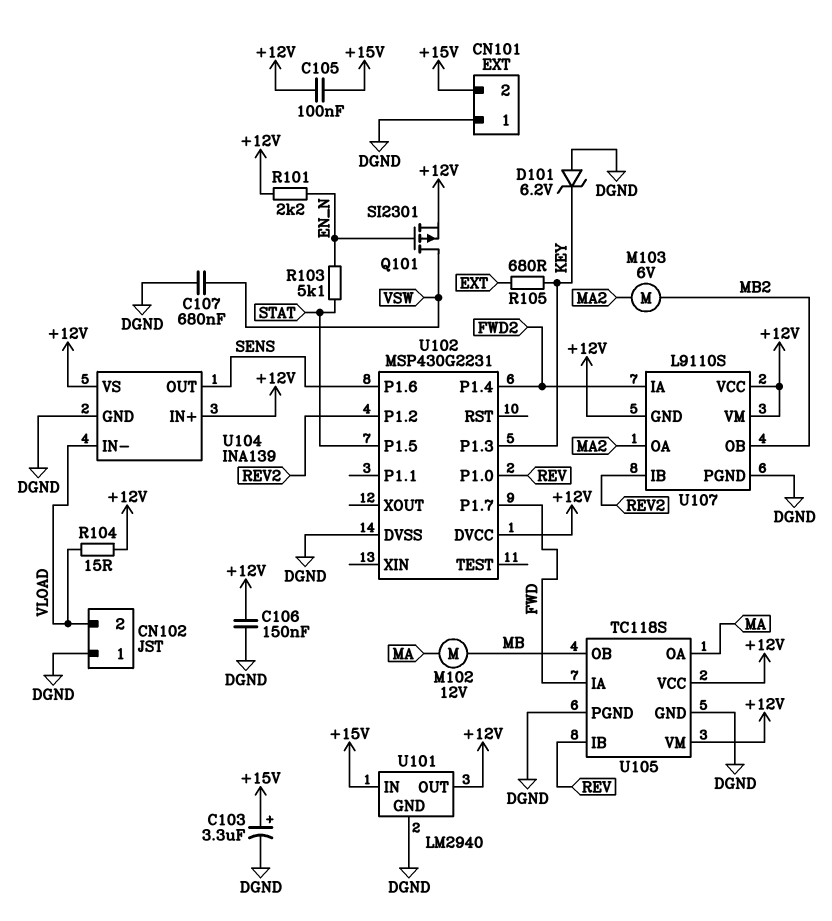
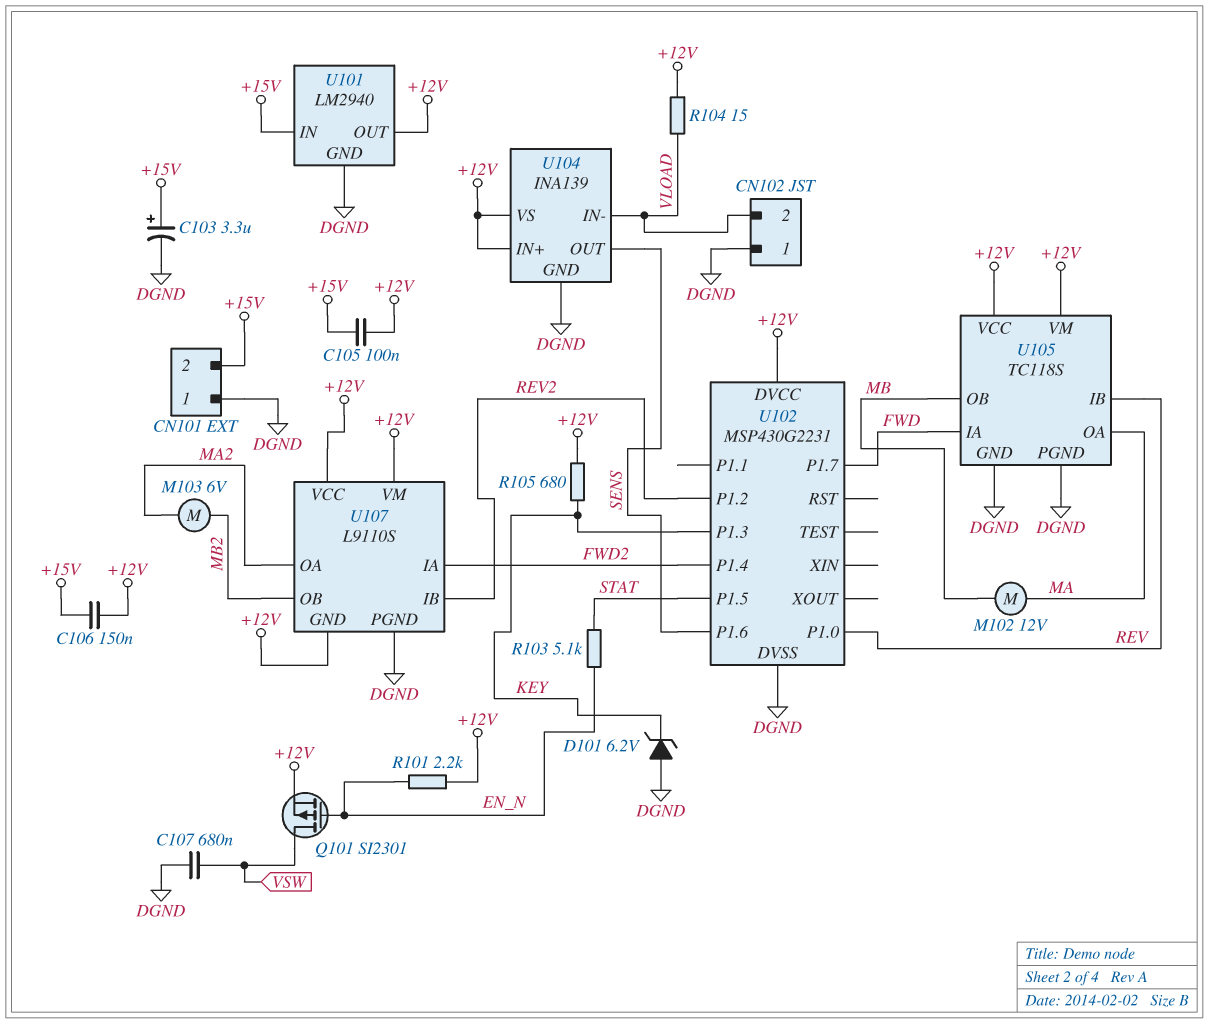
C106: 150nF (+12V, DGND) -> 150nF (+12V, +15V)
R105: 680 (EXT, KEY) -> 680 (+12V, KEY)

